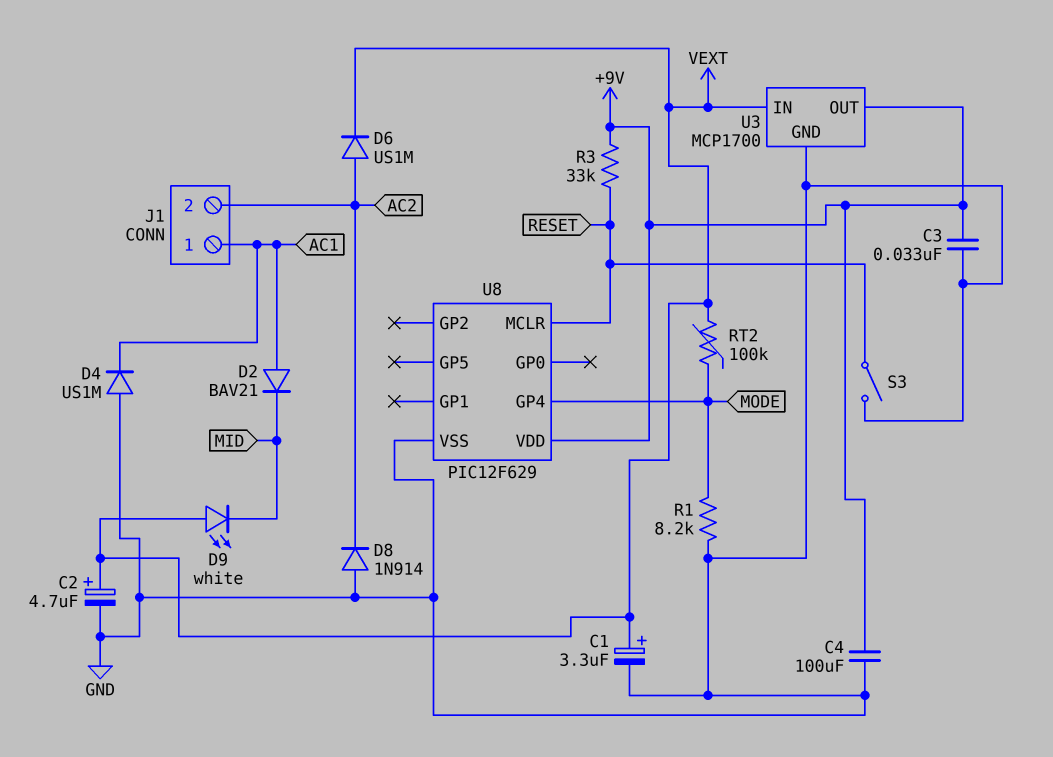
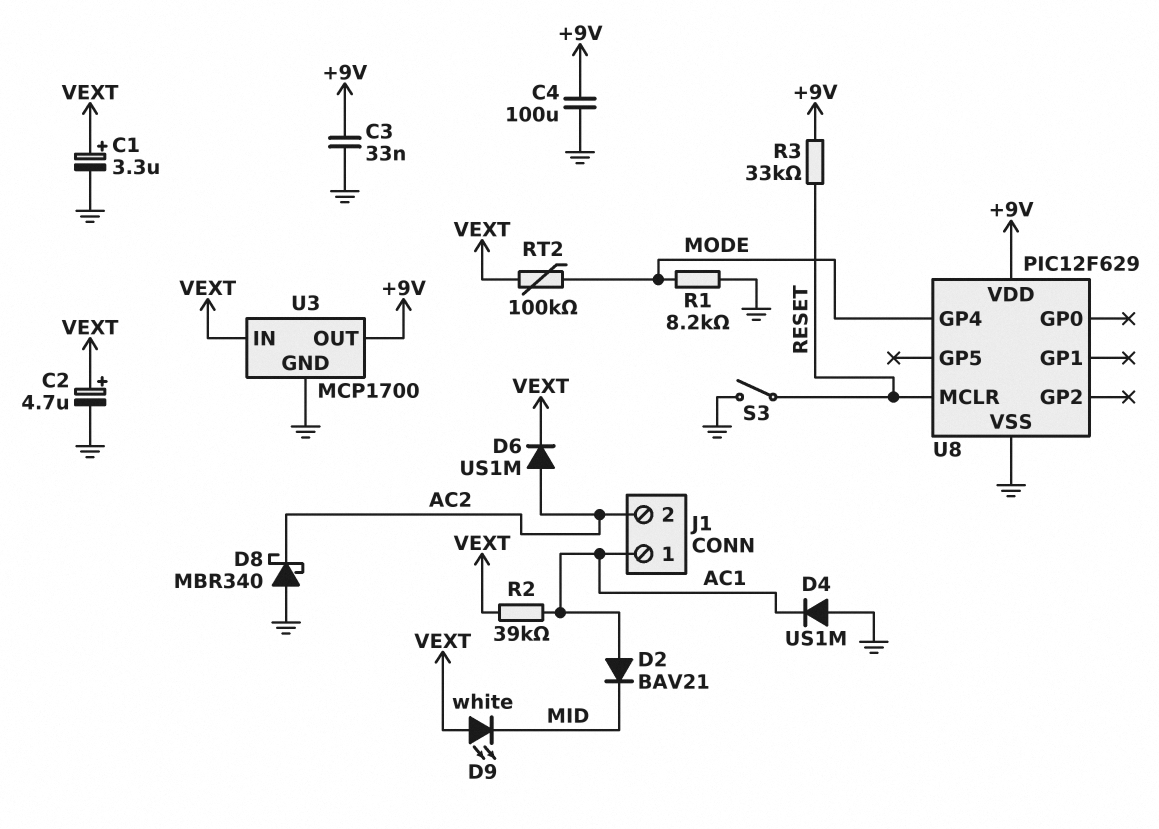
D8: diode 1N914 (A GND, K AC2) -> schottky MBR340 (A GND, K AC2)
R2: none -> 39k (AC1, VEXT)

